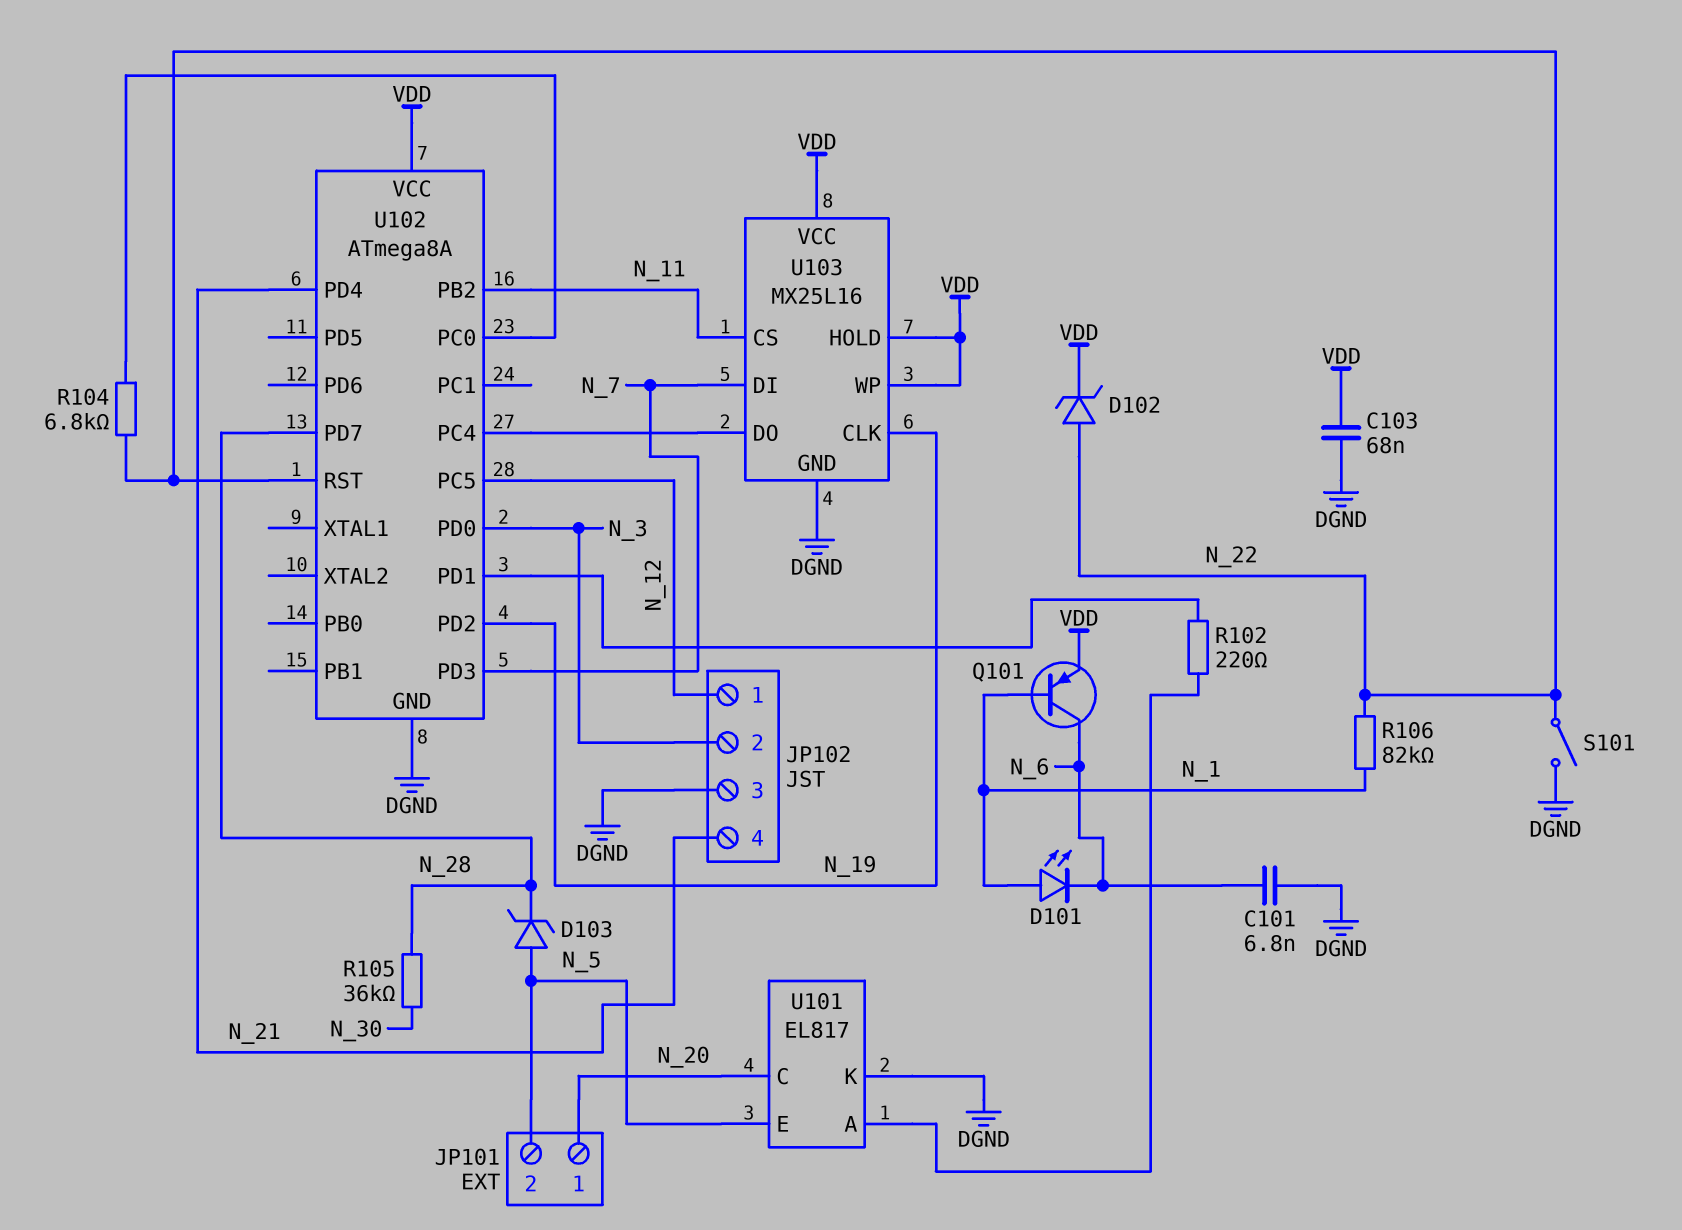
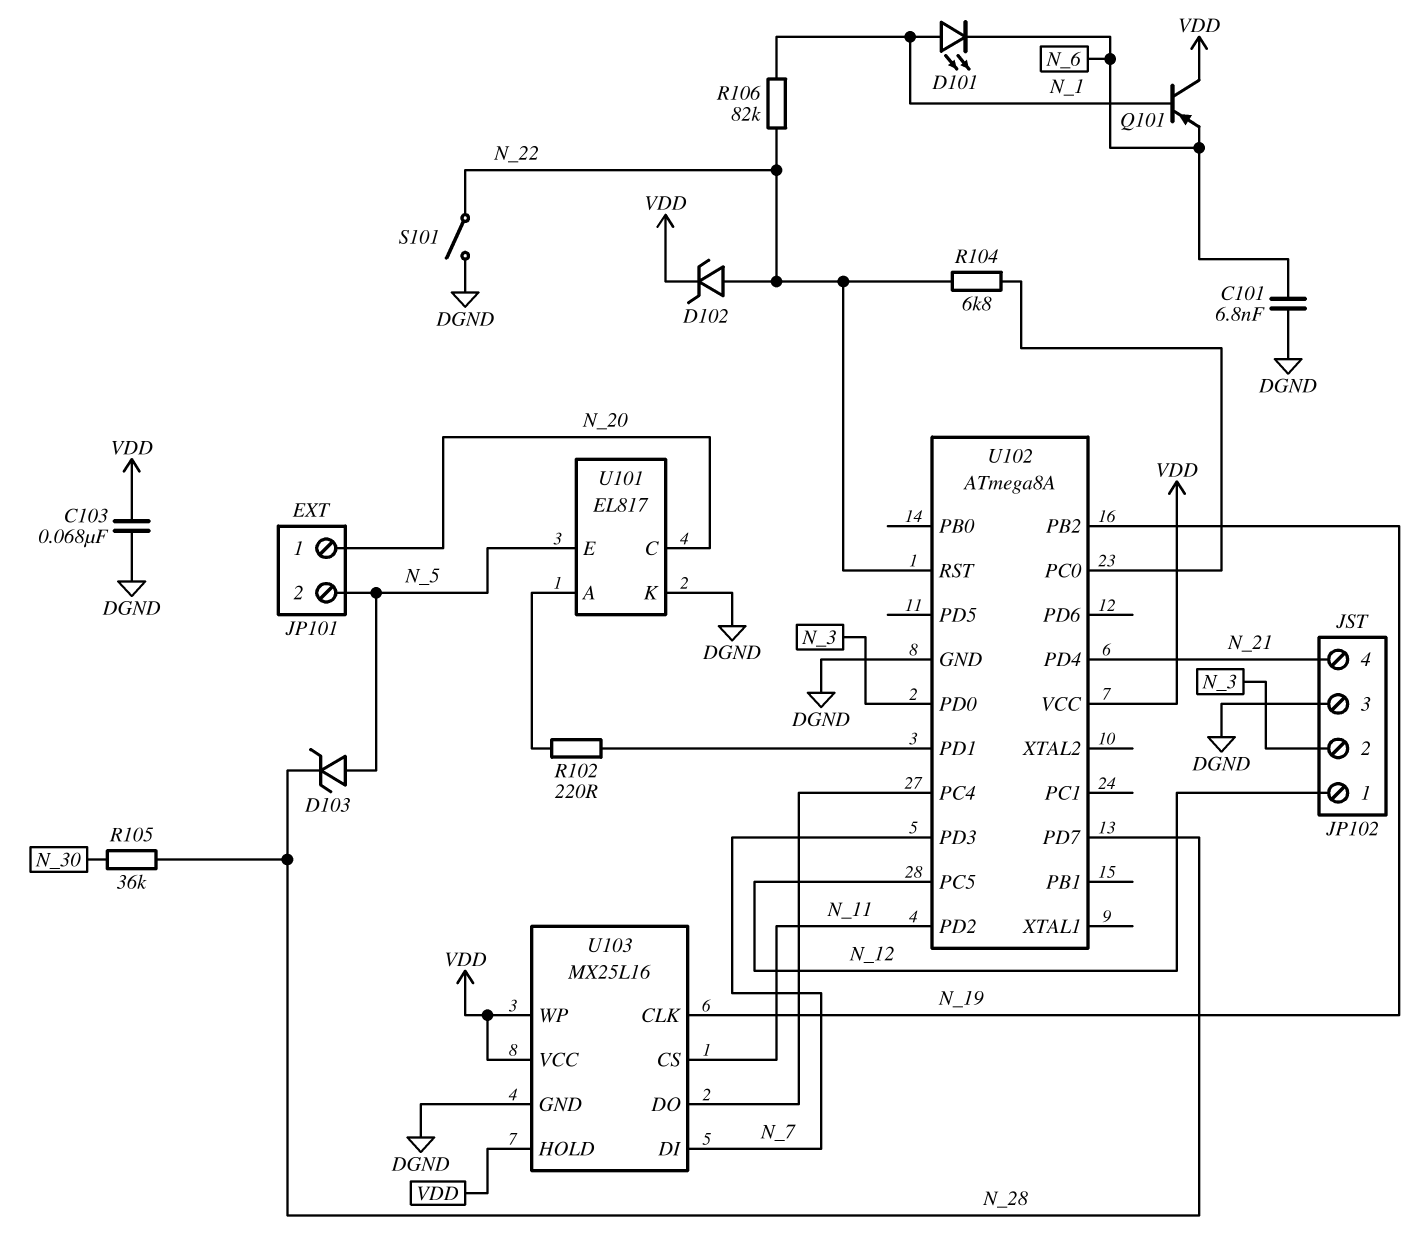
Q101: PNP (B N_1, C N_6, E VDD) -> PNP (B N_1, C VDD, E N_6)
U102 pin PB2: N_11 -> N_19
U102 pin PD2: N_19 -> N_11

